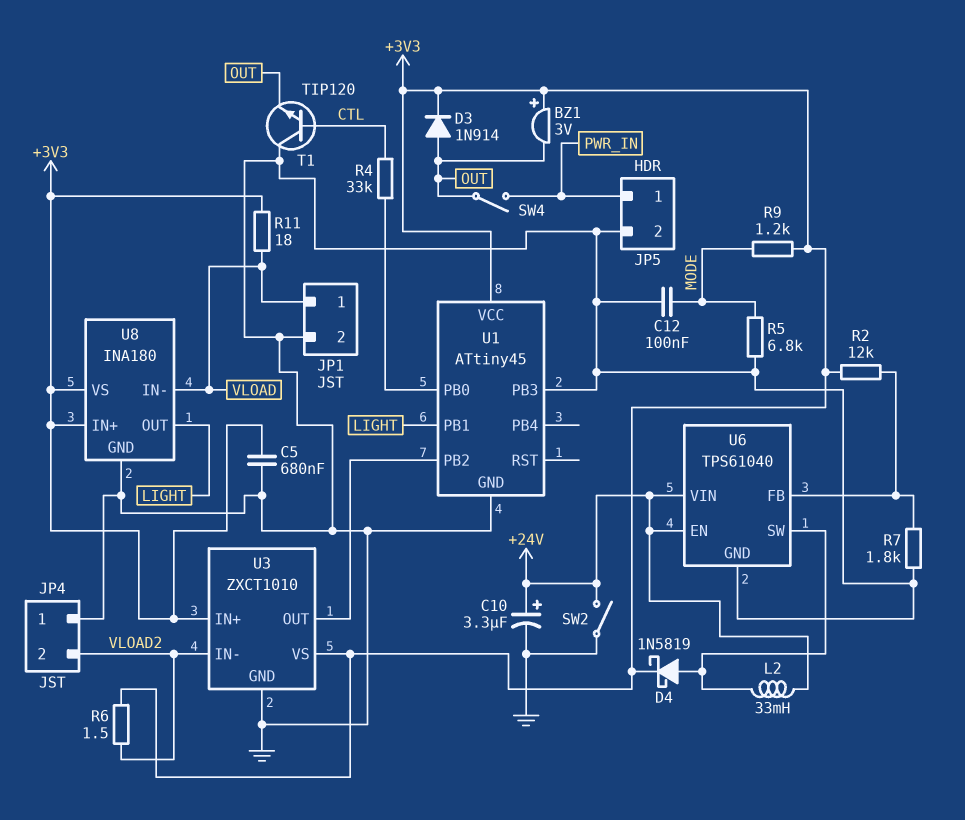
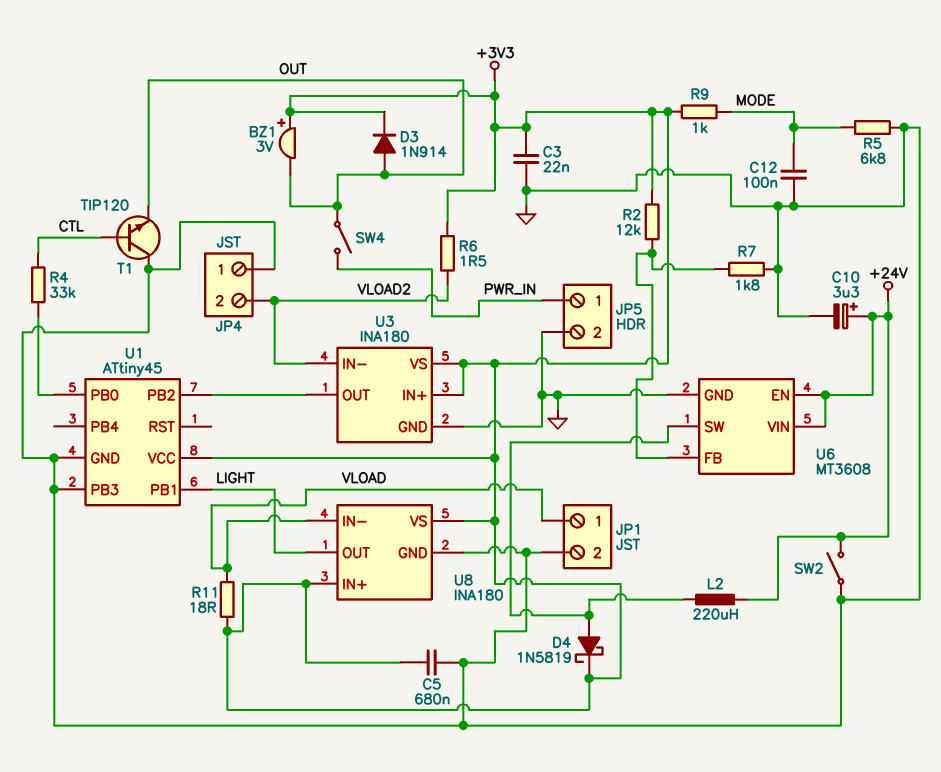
C3: none -> 22nF (+3V3, GND)
L2: 33mH (+24V, U6/SW) -> 220uH (+24V, U6/SW)
R9: 1.2k (+3V3, MODE) -> 1k (+3V3, MODE)
U3: ZXCT1010 -> INA180
U6: TPS61040 -> MT3608

